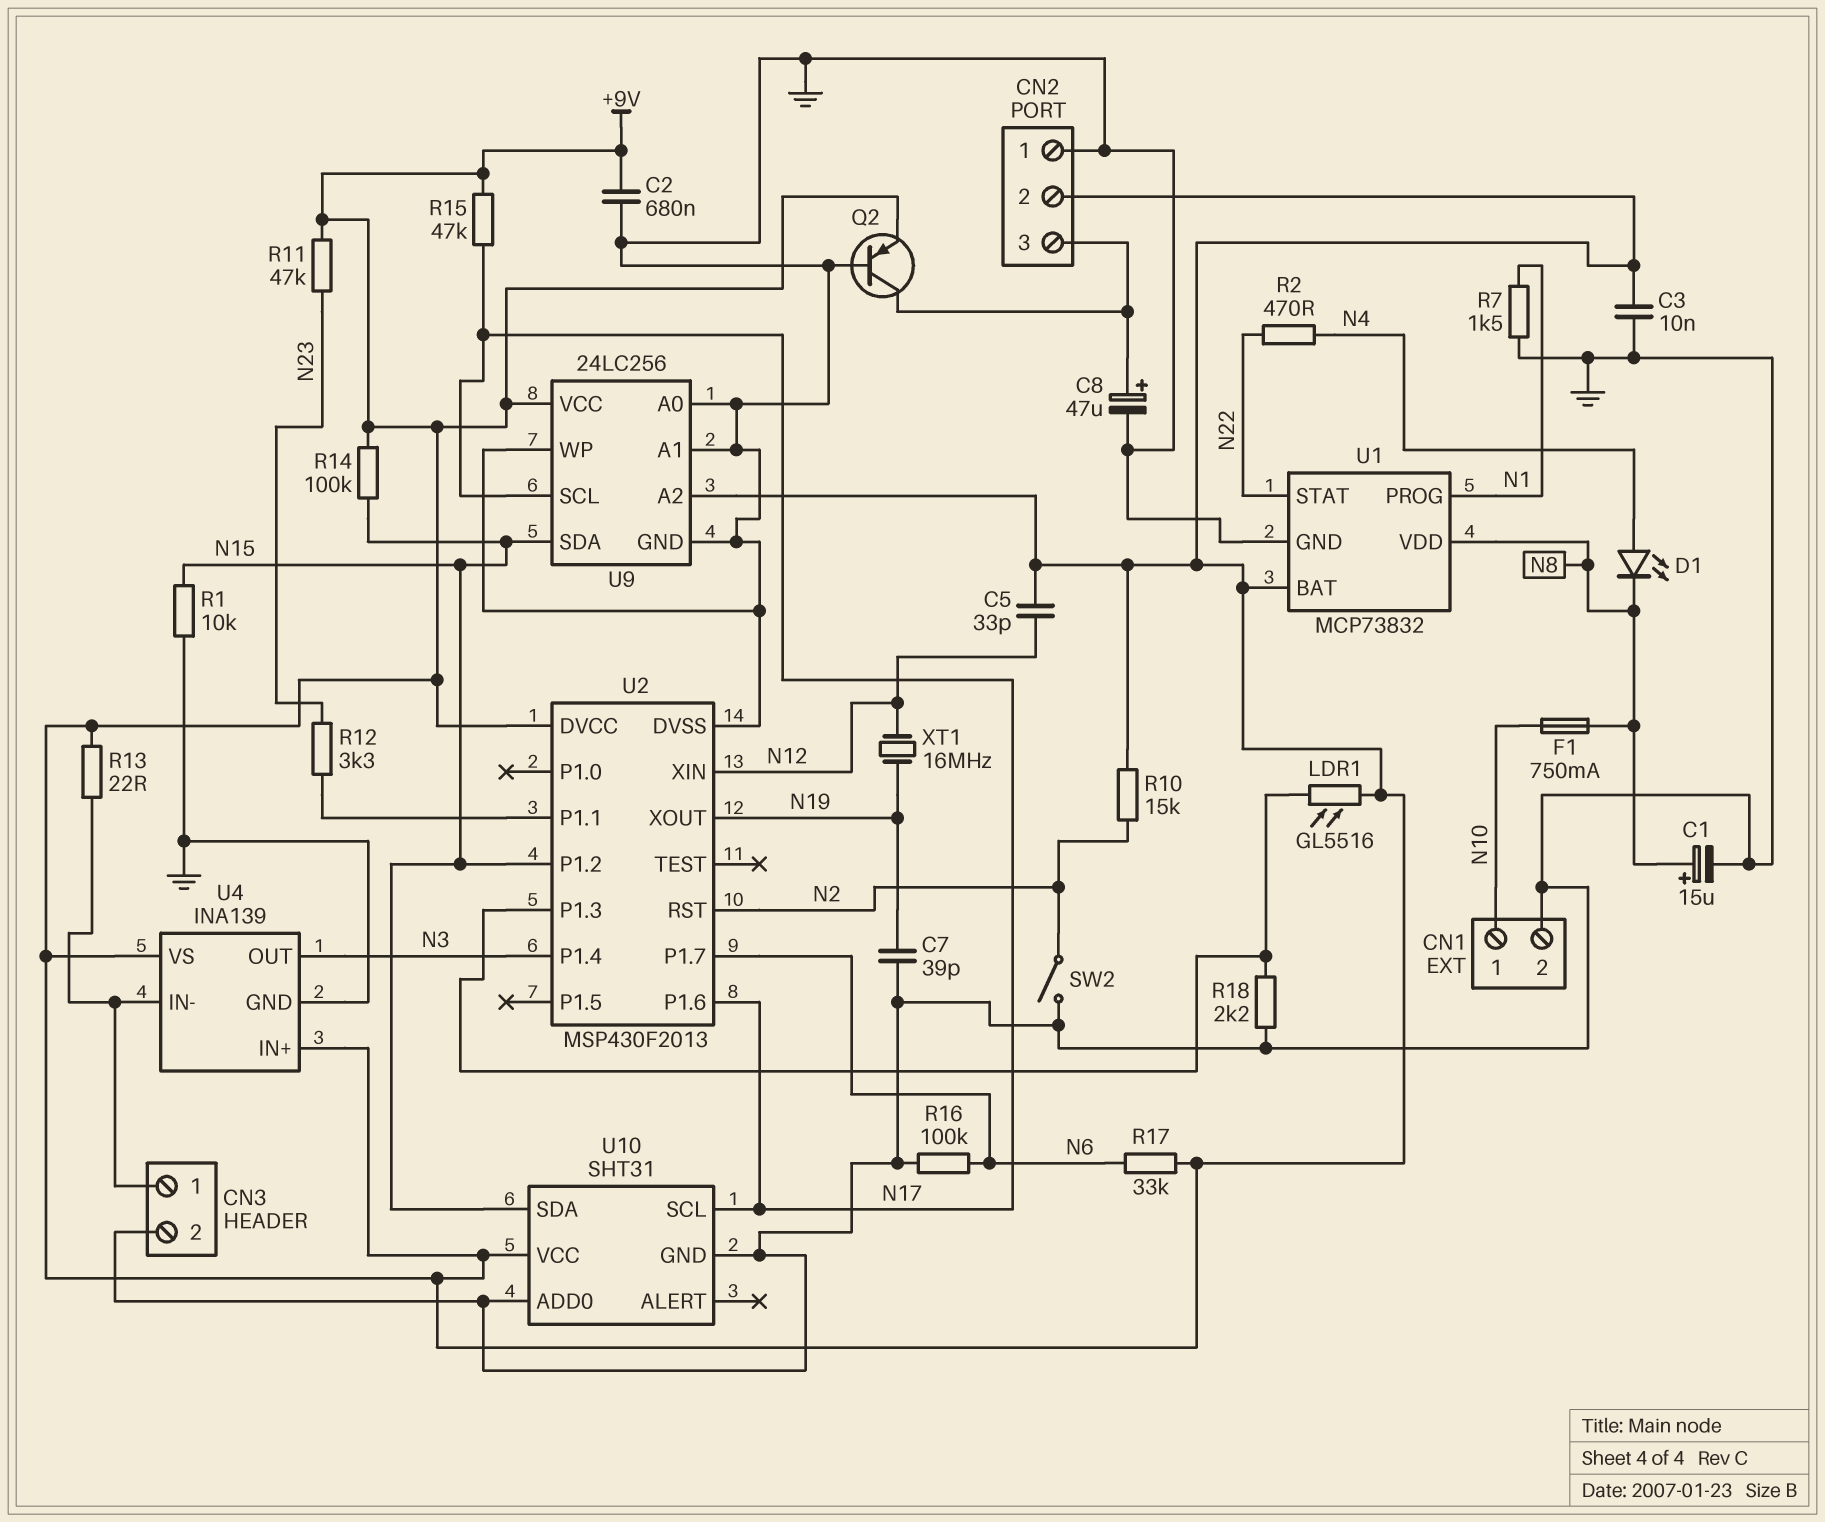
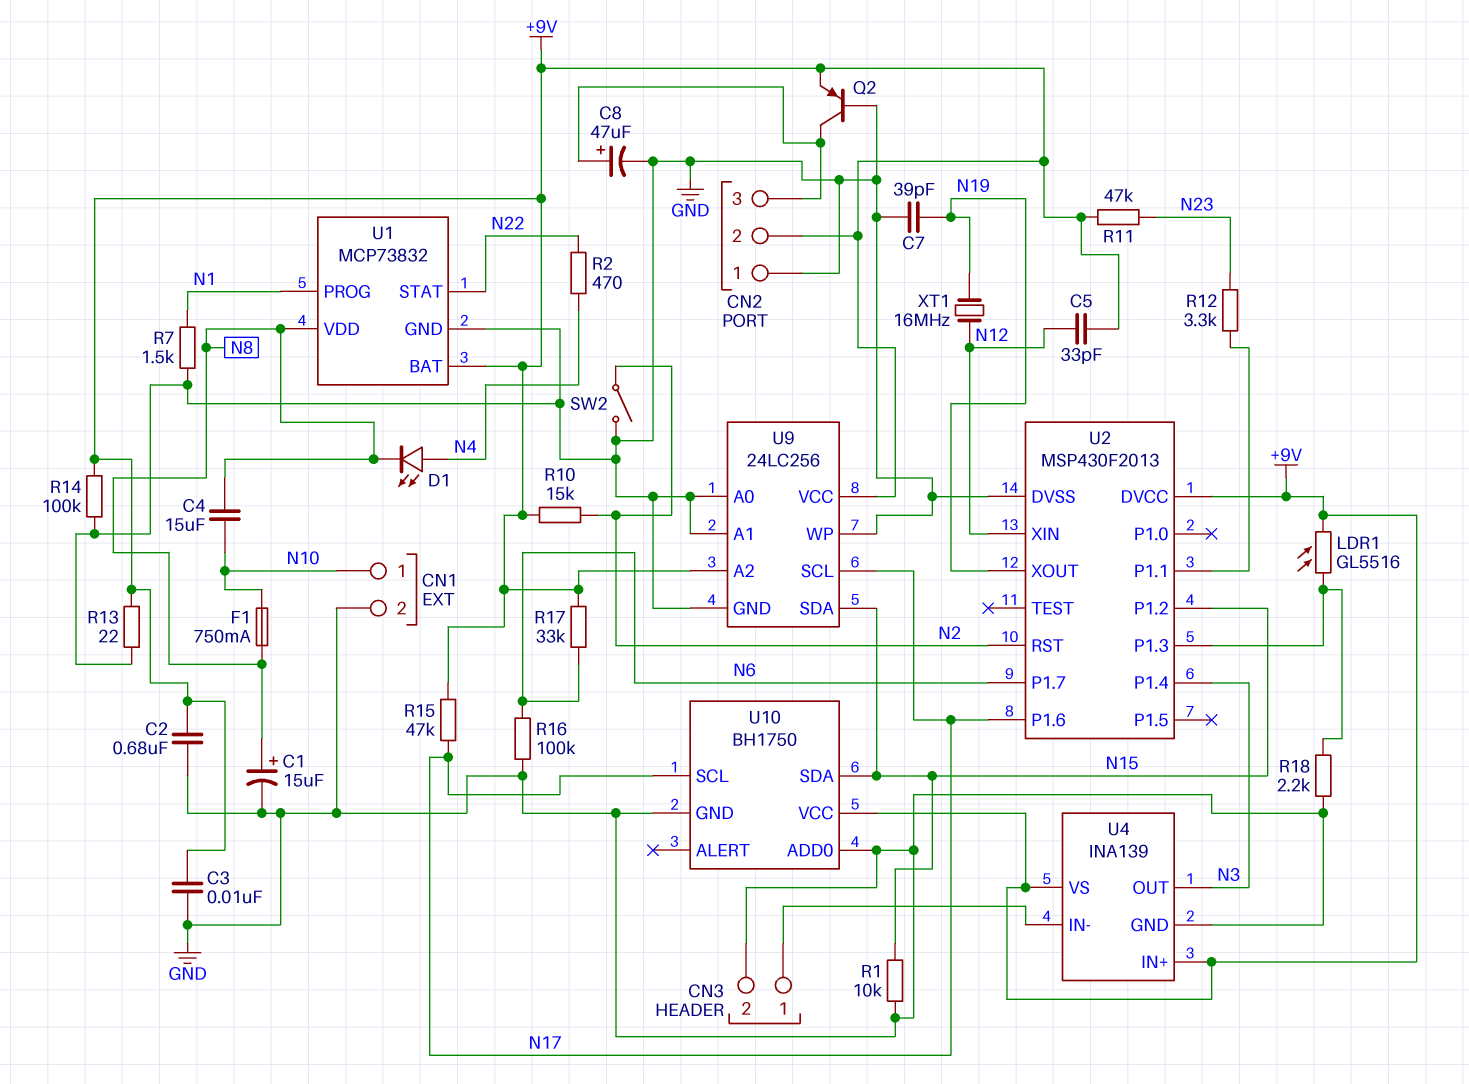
C4: none -> 15uF (N8, N10)
R13: 22 (+9V, CN3/1) -> 22 (+9V, GND)
R14: 100k (+9V, N15) -> 100k (+9V, GND)
U10: SHT31 -> BH1750

